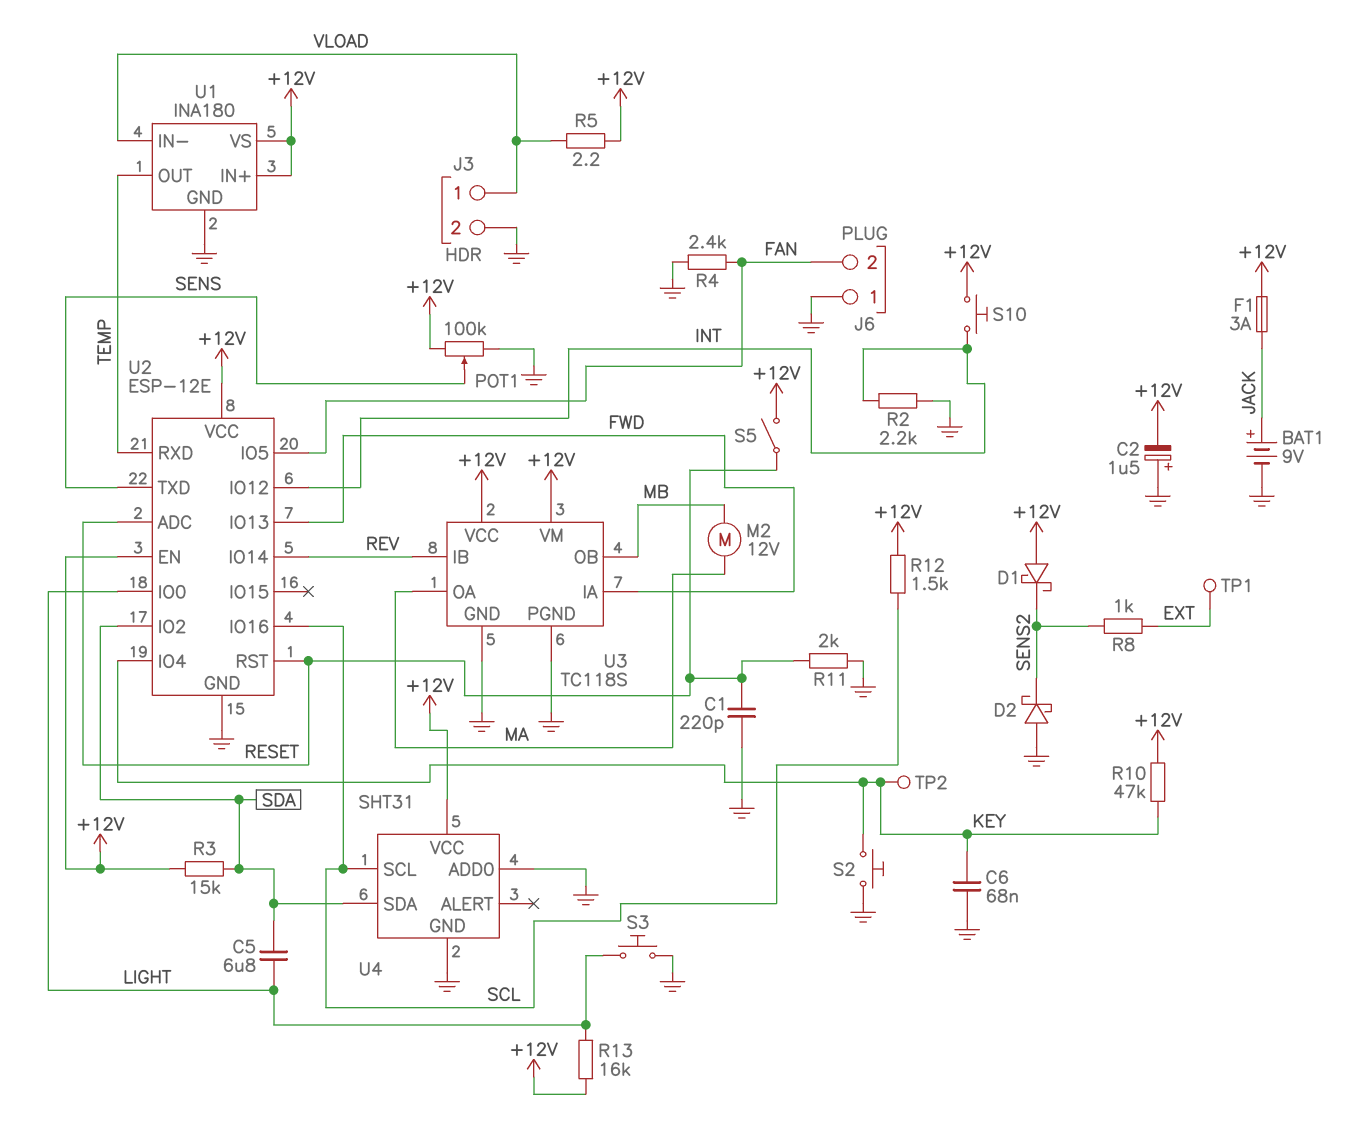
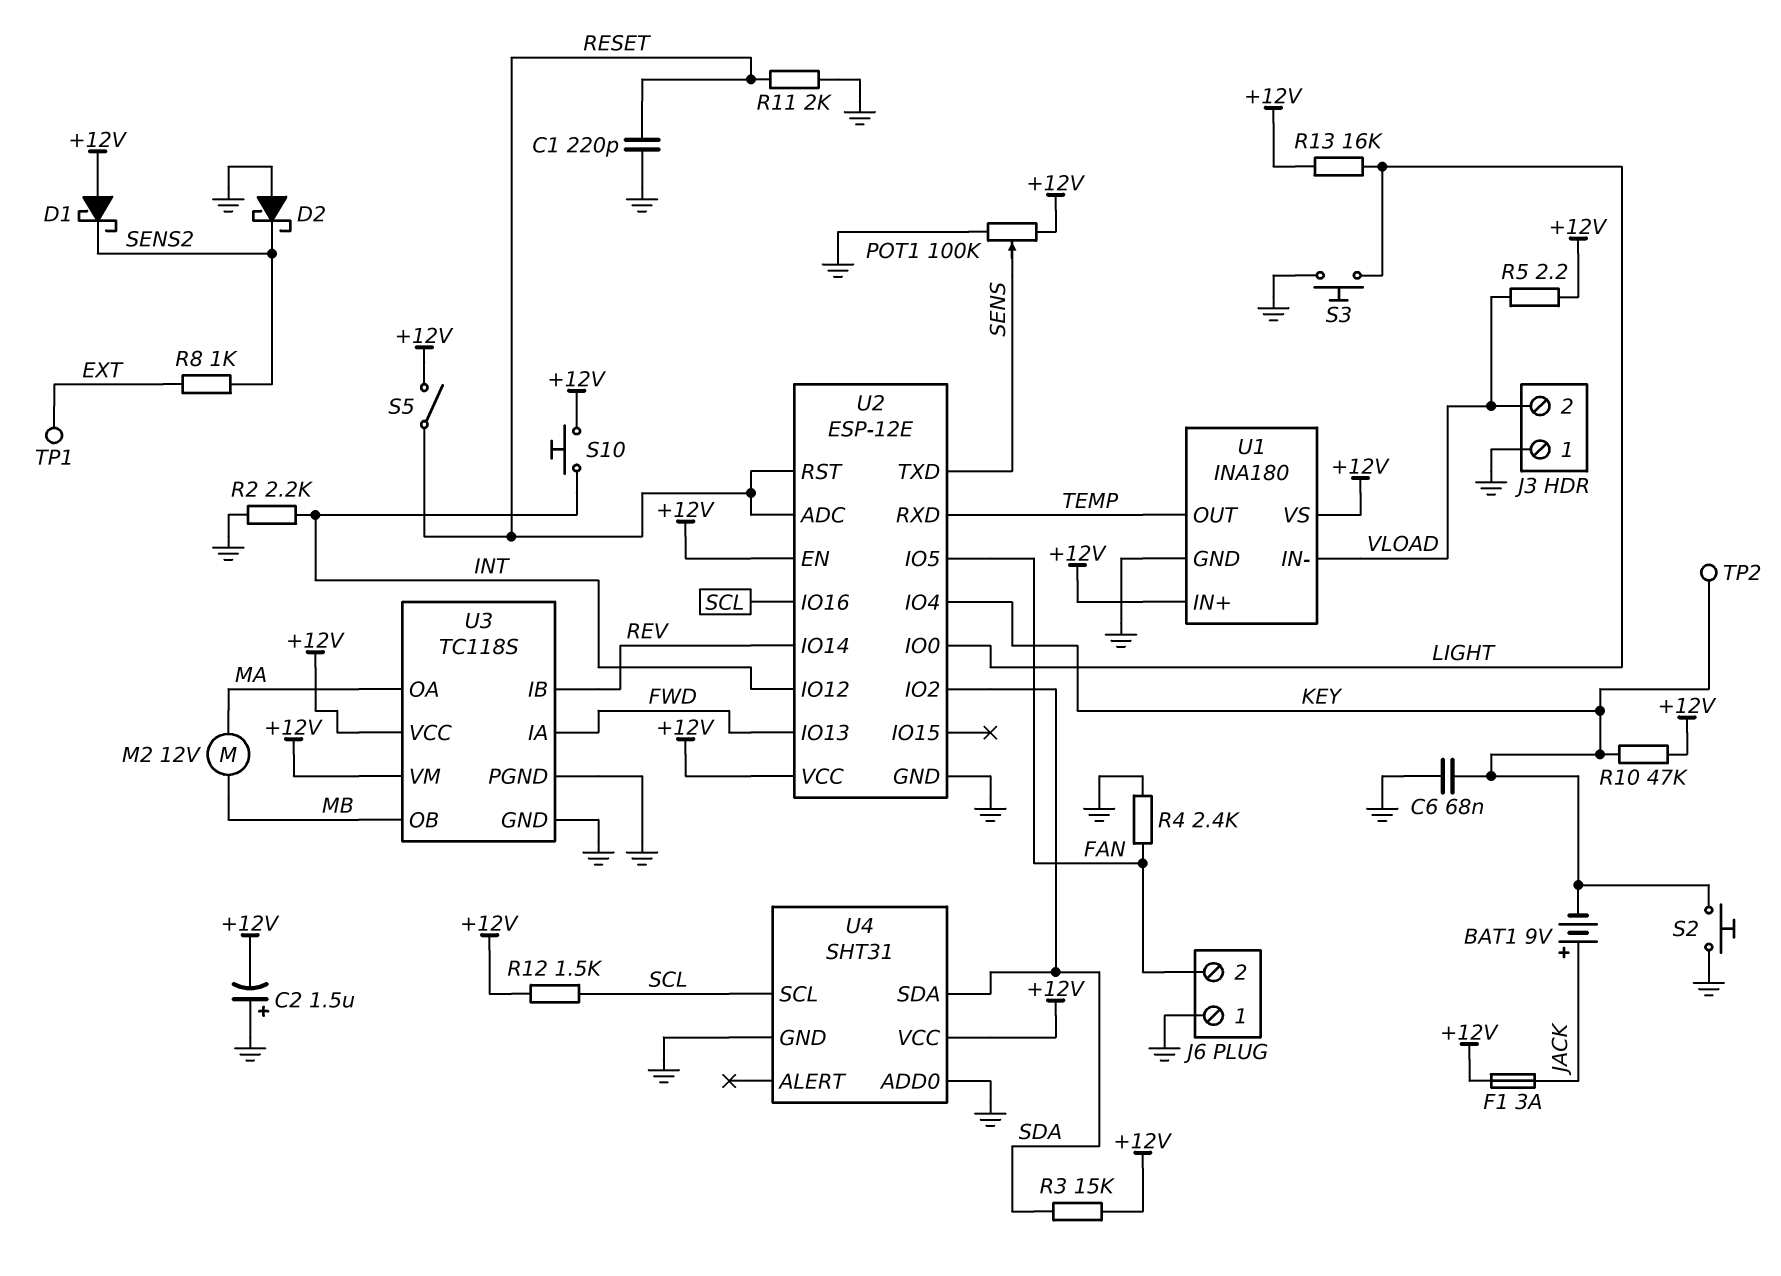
BAT1: 9V (plus JACK, minus GND) -> 9V (plus JACK, minus KEY)
C5: 6.8uF (LIGHT, SDA) -> none
J3 pin 1: VLOAD -> GND
J3 pin 2: GND -> VLOAD

